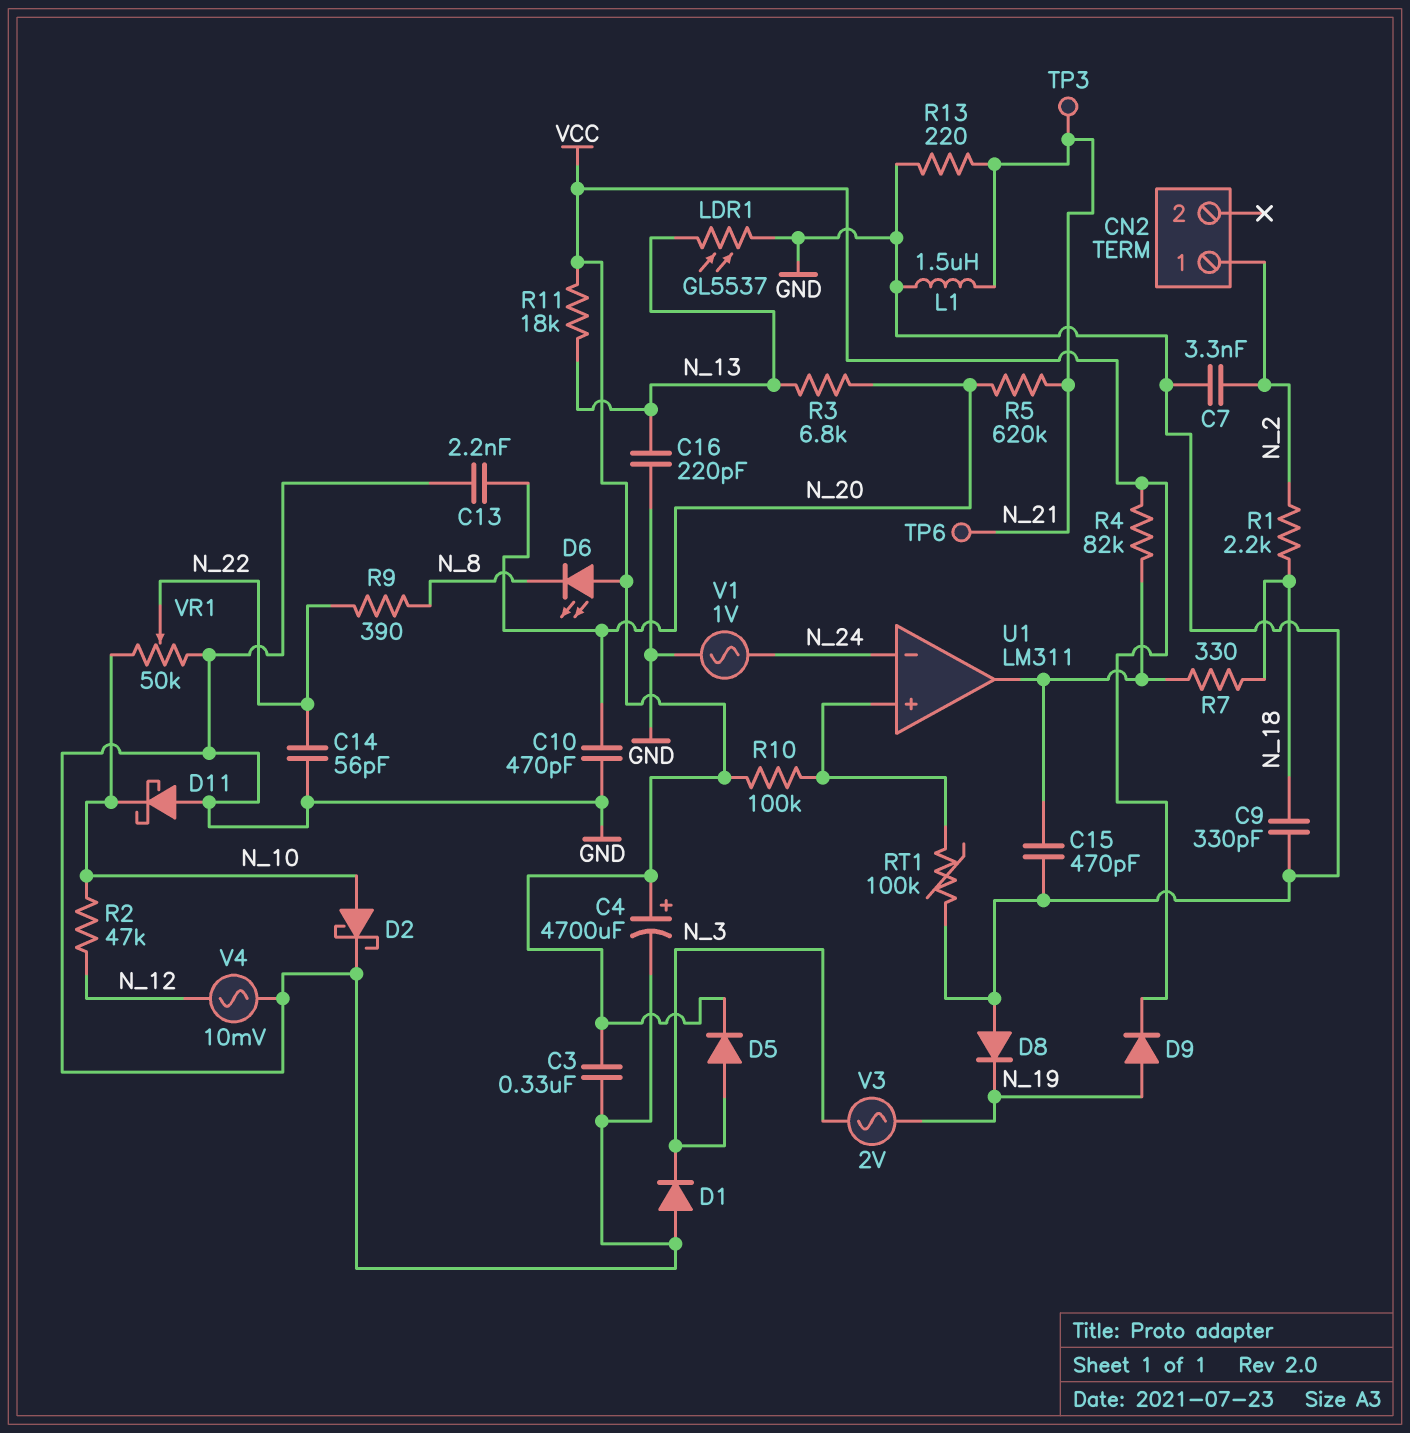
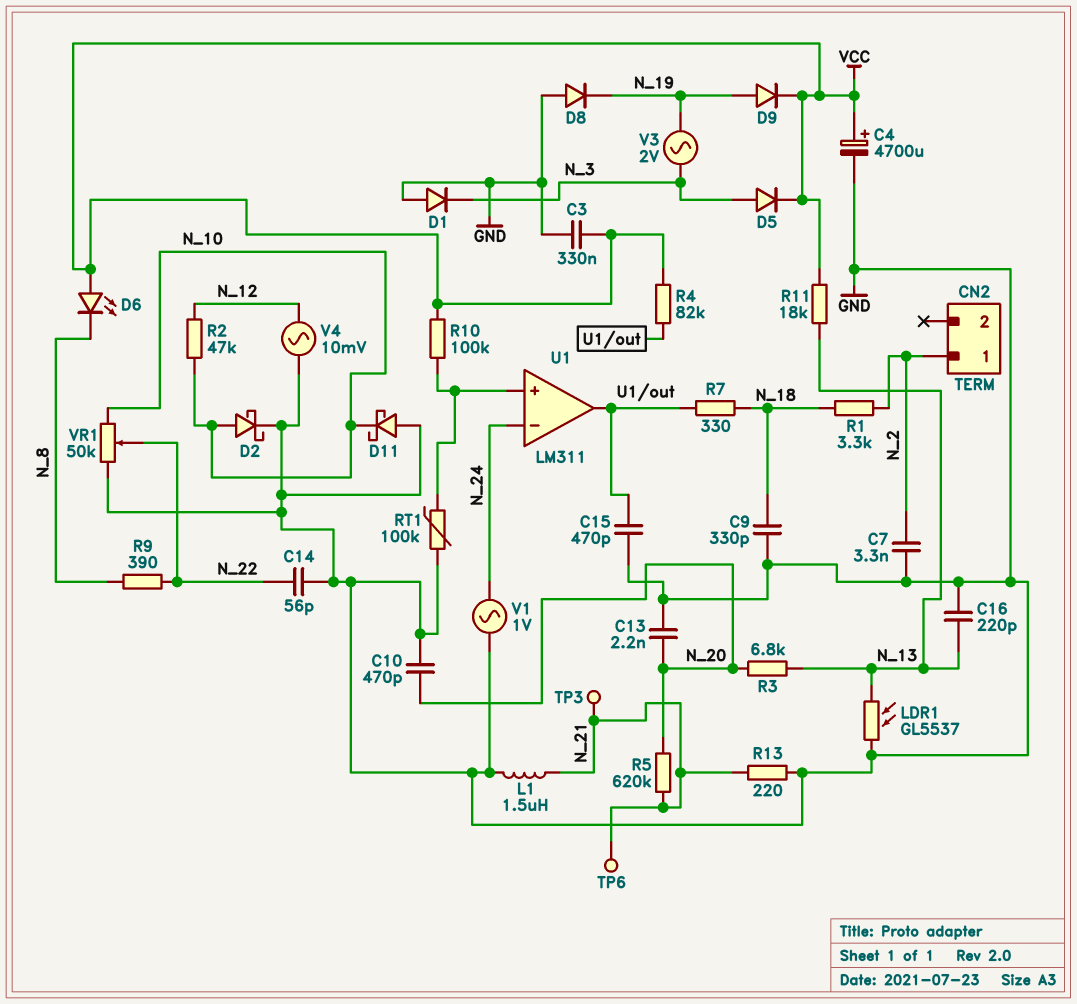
R1: 2.2k (N_2, N_18) -> 3.3k (N_2, N_18)

